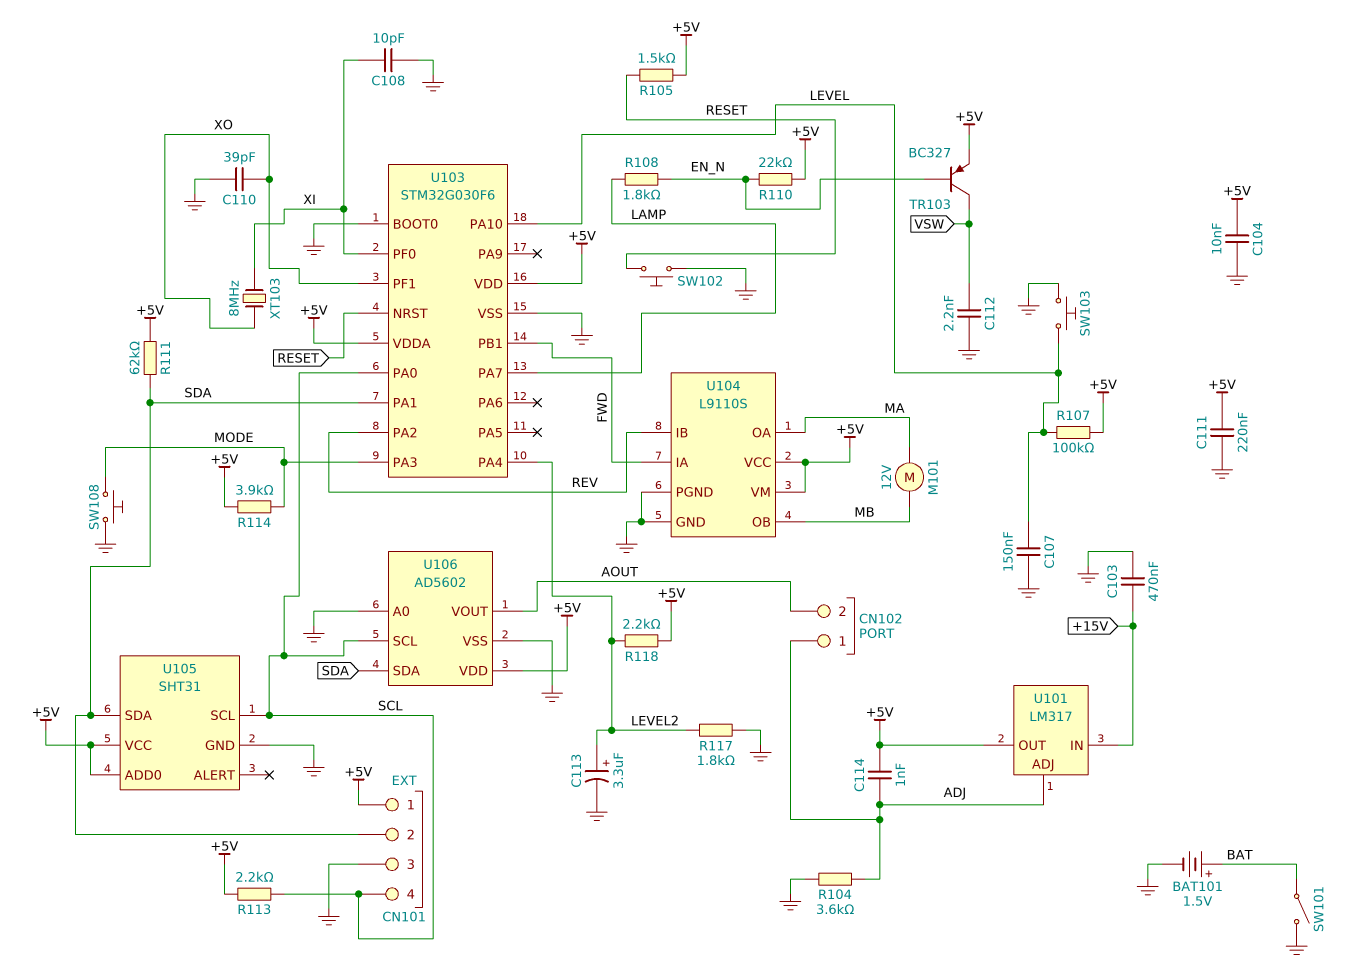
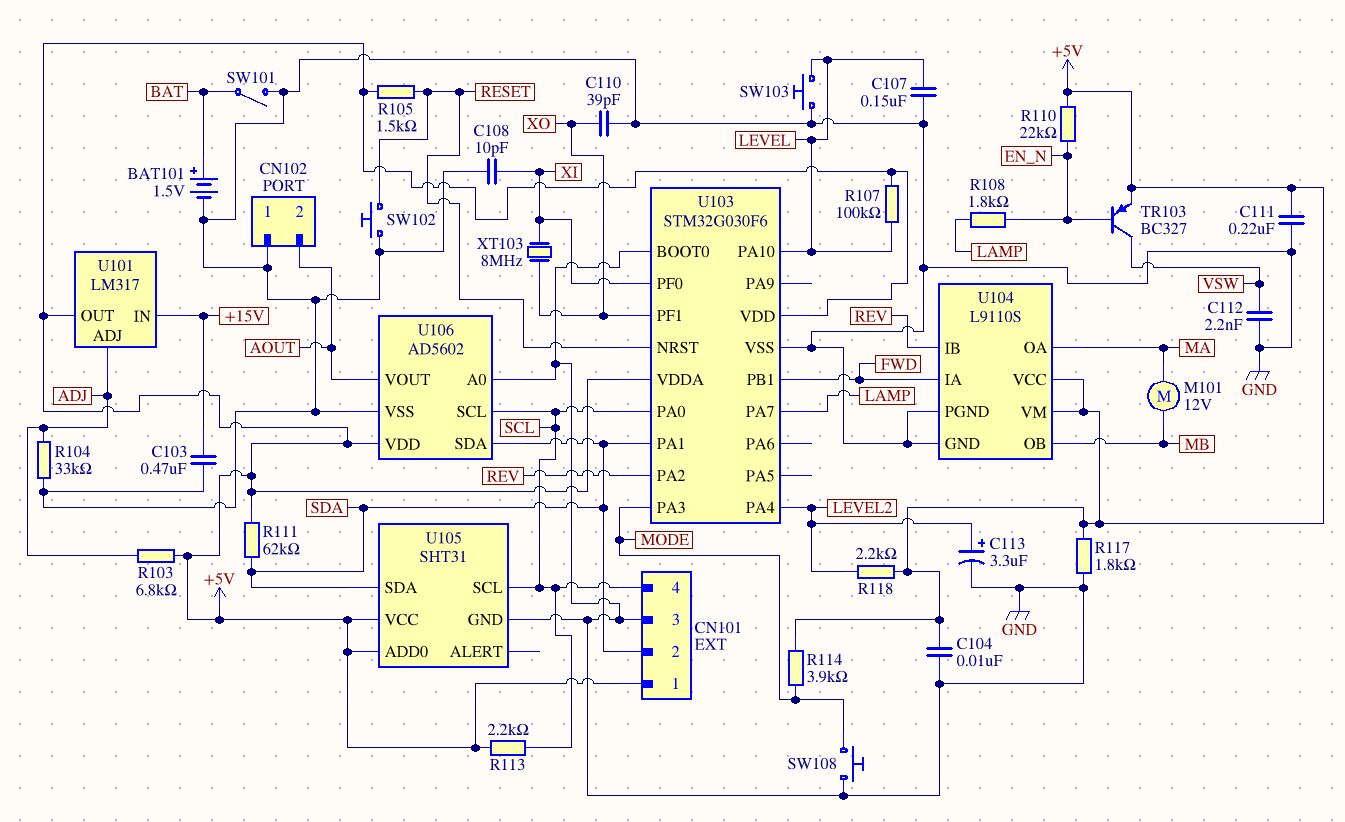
C114: 1nF (+5V, ADJ) -> none
CN102 pin 1: ADJ -> GND
R103: none -> 6.8k (+5V, ADJ)
R104: 3.6k (ADJ, GND) -> 33k (ADJ, GND)
R117: 1.8k (GND, LEVEL2) -> 1.8k (+5V, GND)

